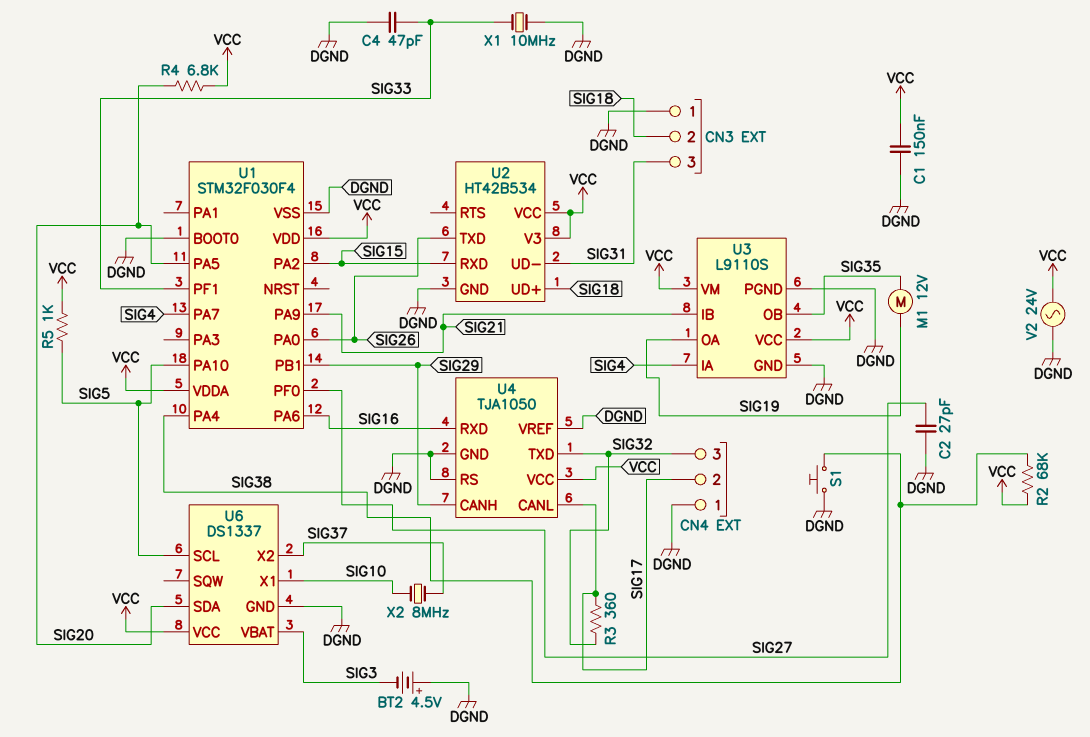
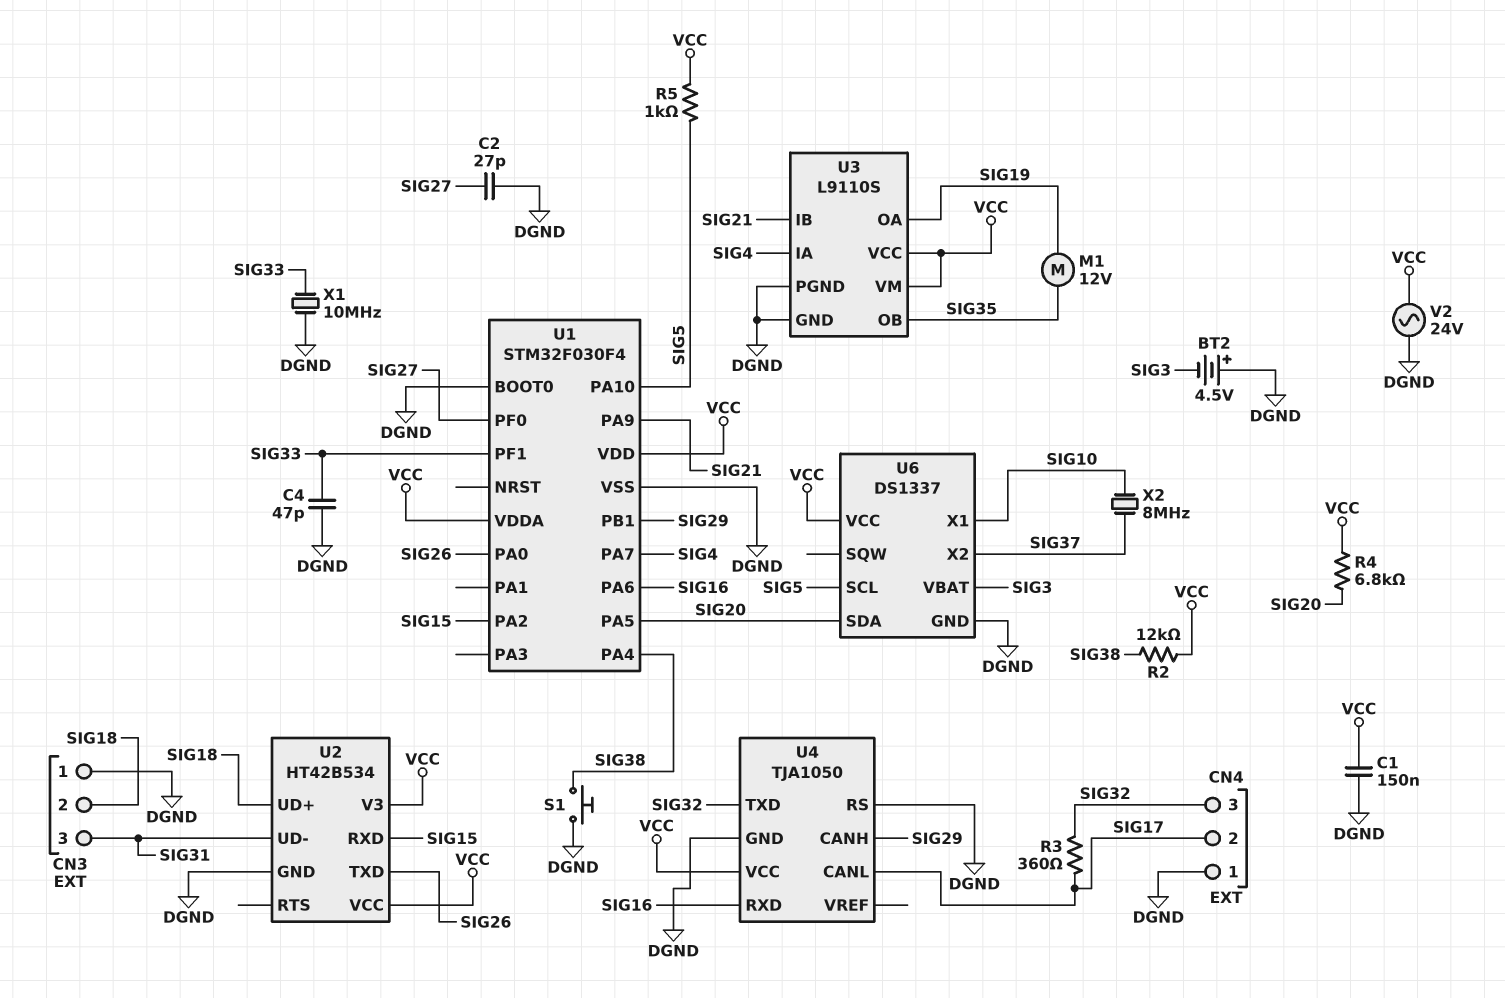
R2: 68k (SIG38, VCC) -> 12k (SIG38, VCC)
U4 pin VREF: DGND -> none

